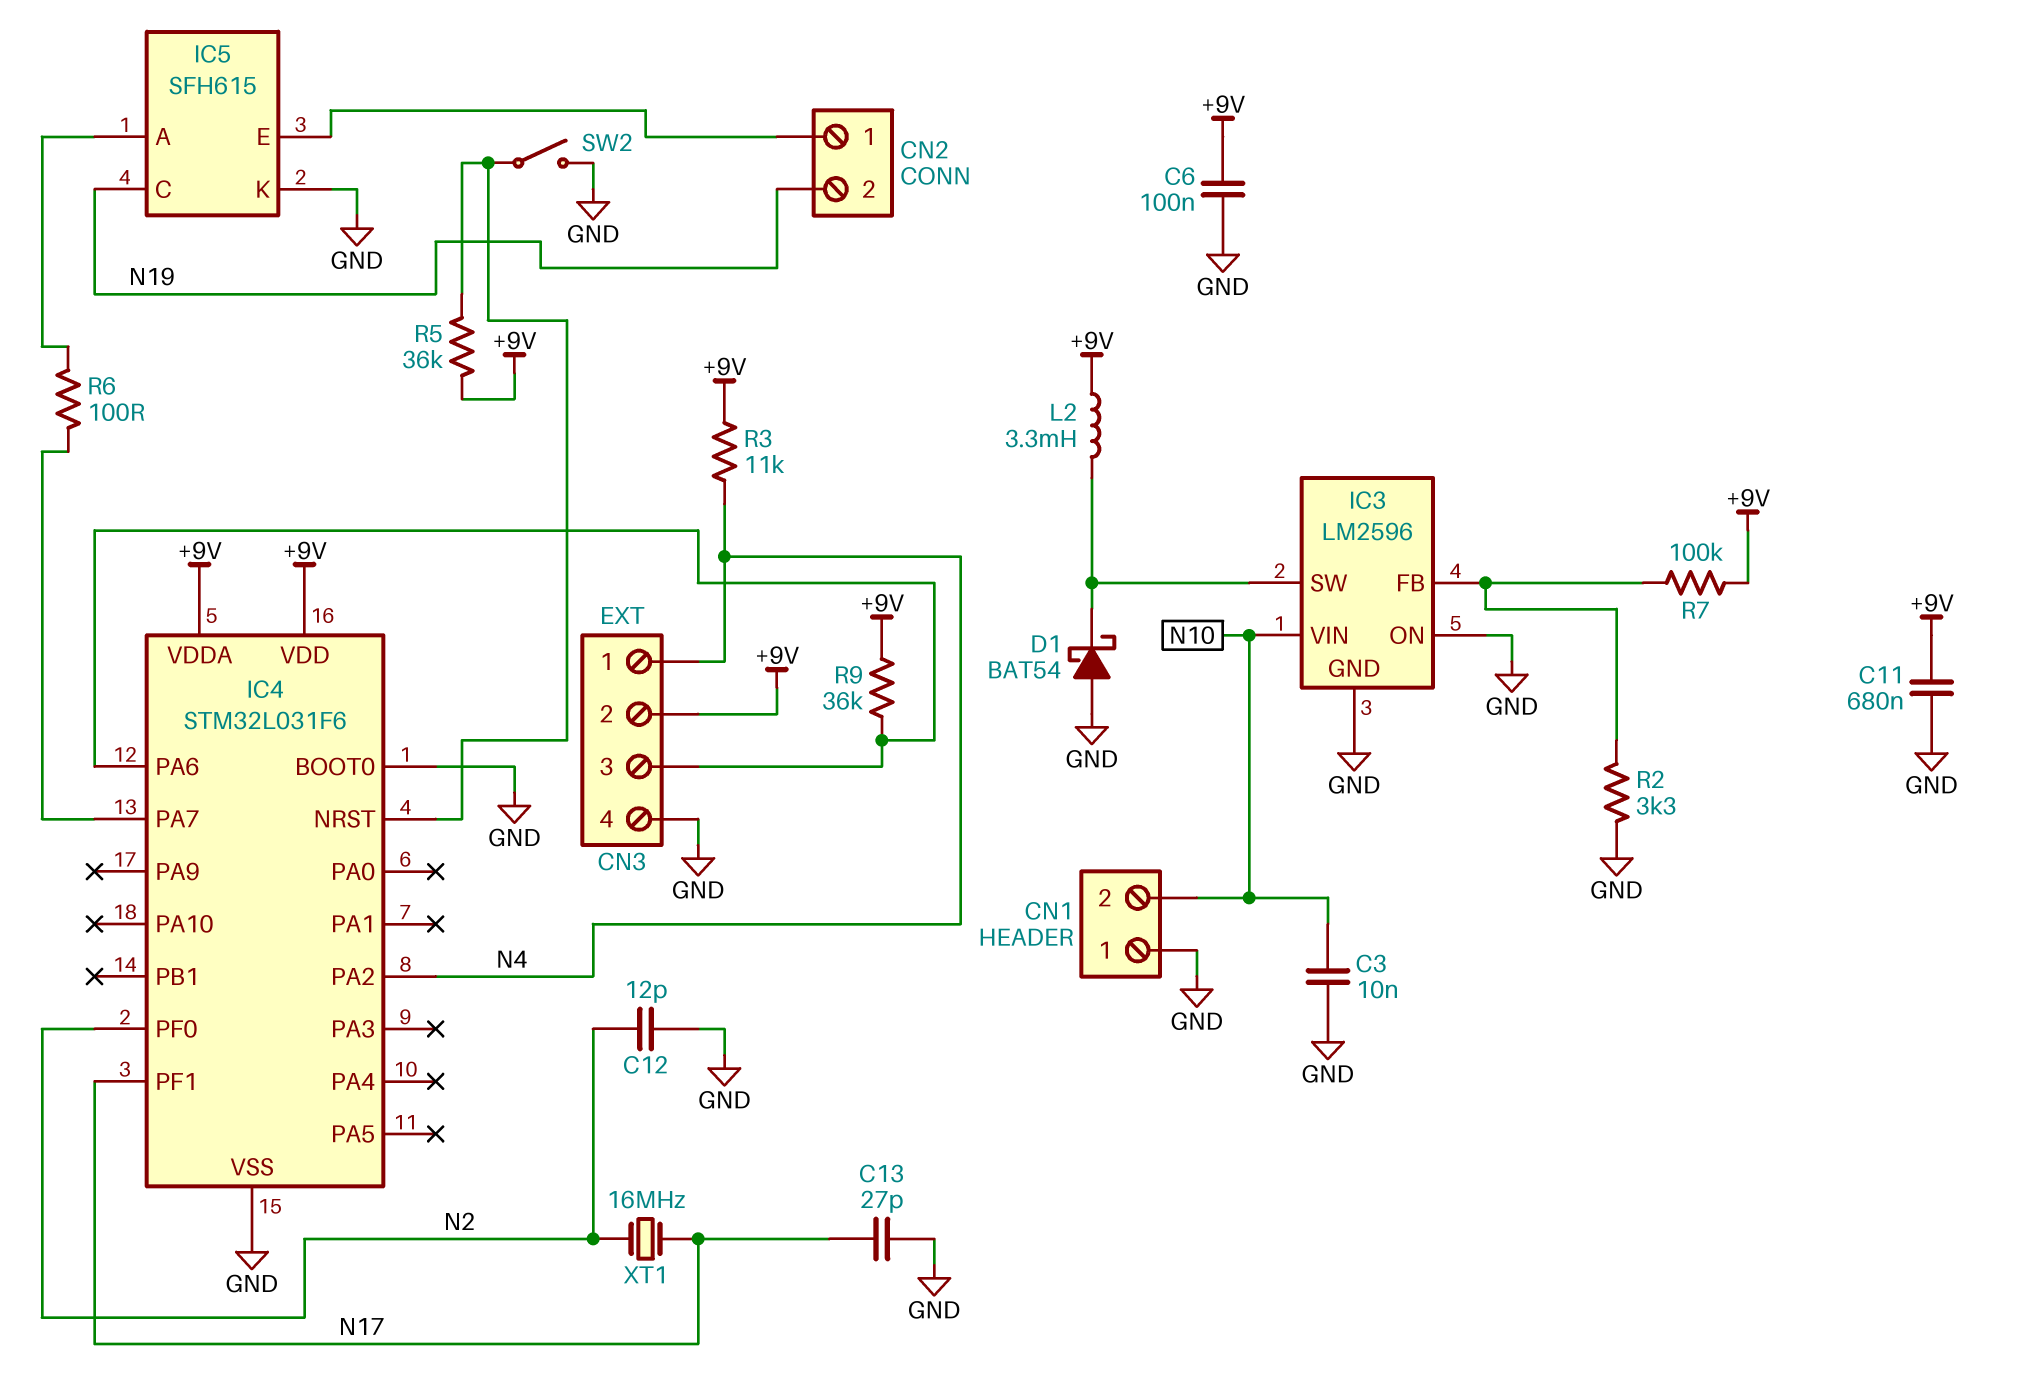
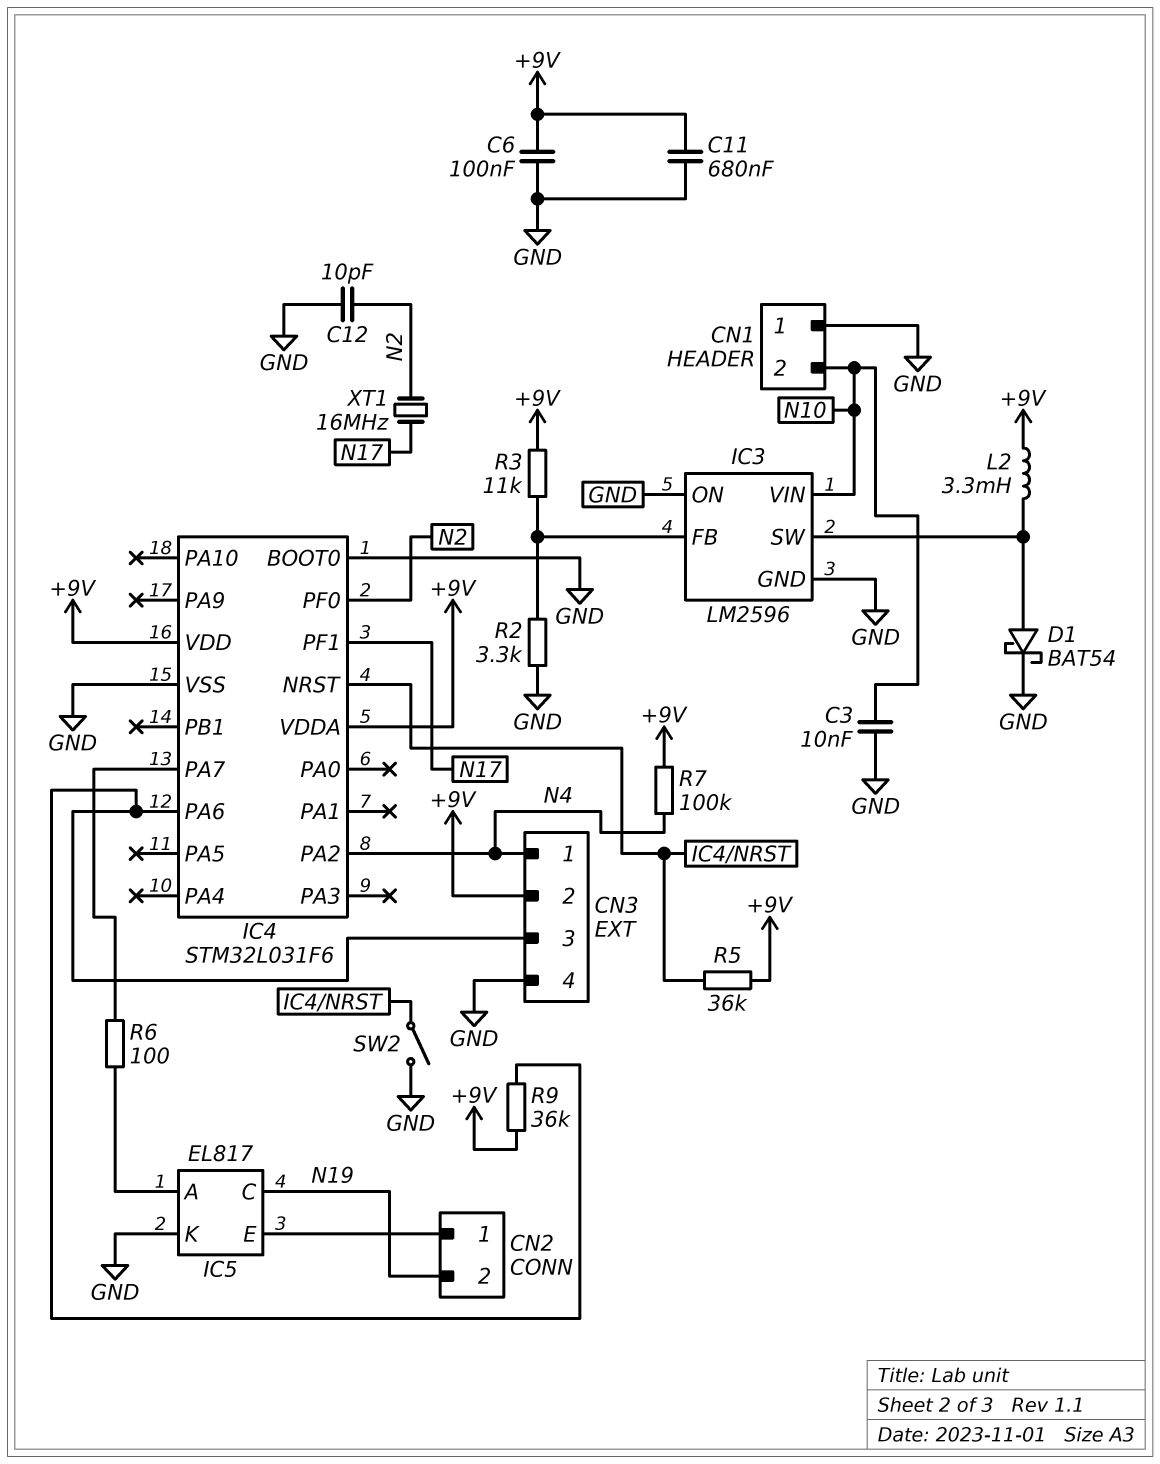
C12: 12pF (GND, N2) -> 10pF (GND, N2)
C13: 27pF (GND, N17) -> none
D1: schottky BAT54 (A GND, K IC3/SW) -> schottky BAT54 (A IC3/SW, K GND)
IC5: SFH615 -> EL817
R3: 11k (+9V, N4) -> 11k (+9V, IC3/FB)
R7: 100k (+9V, IC3/FB) -> 100k (+9V, N4)

